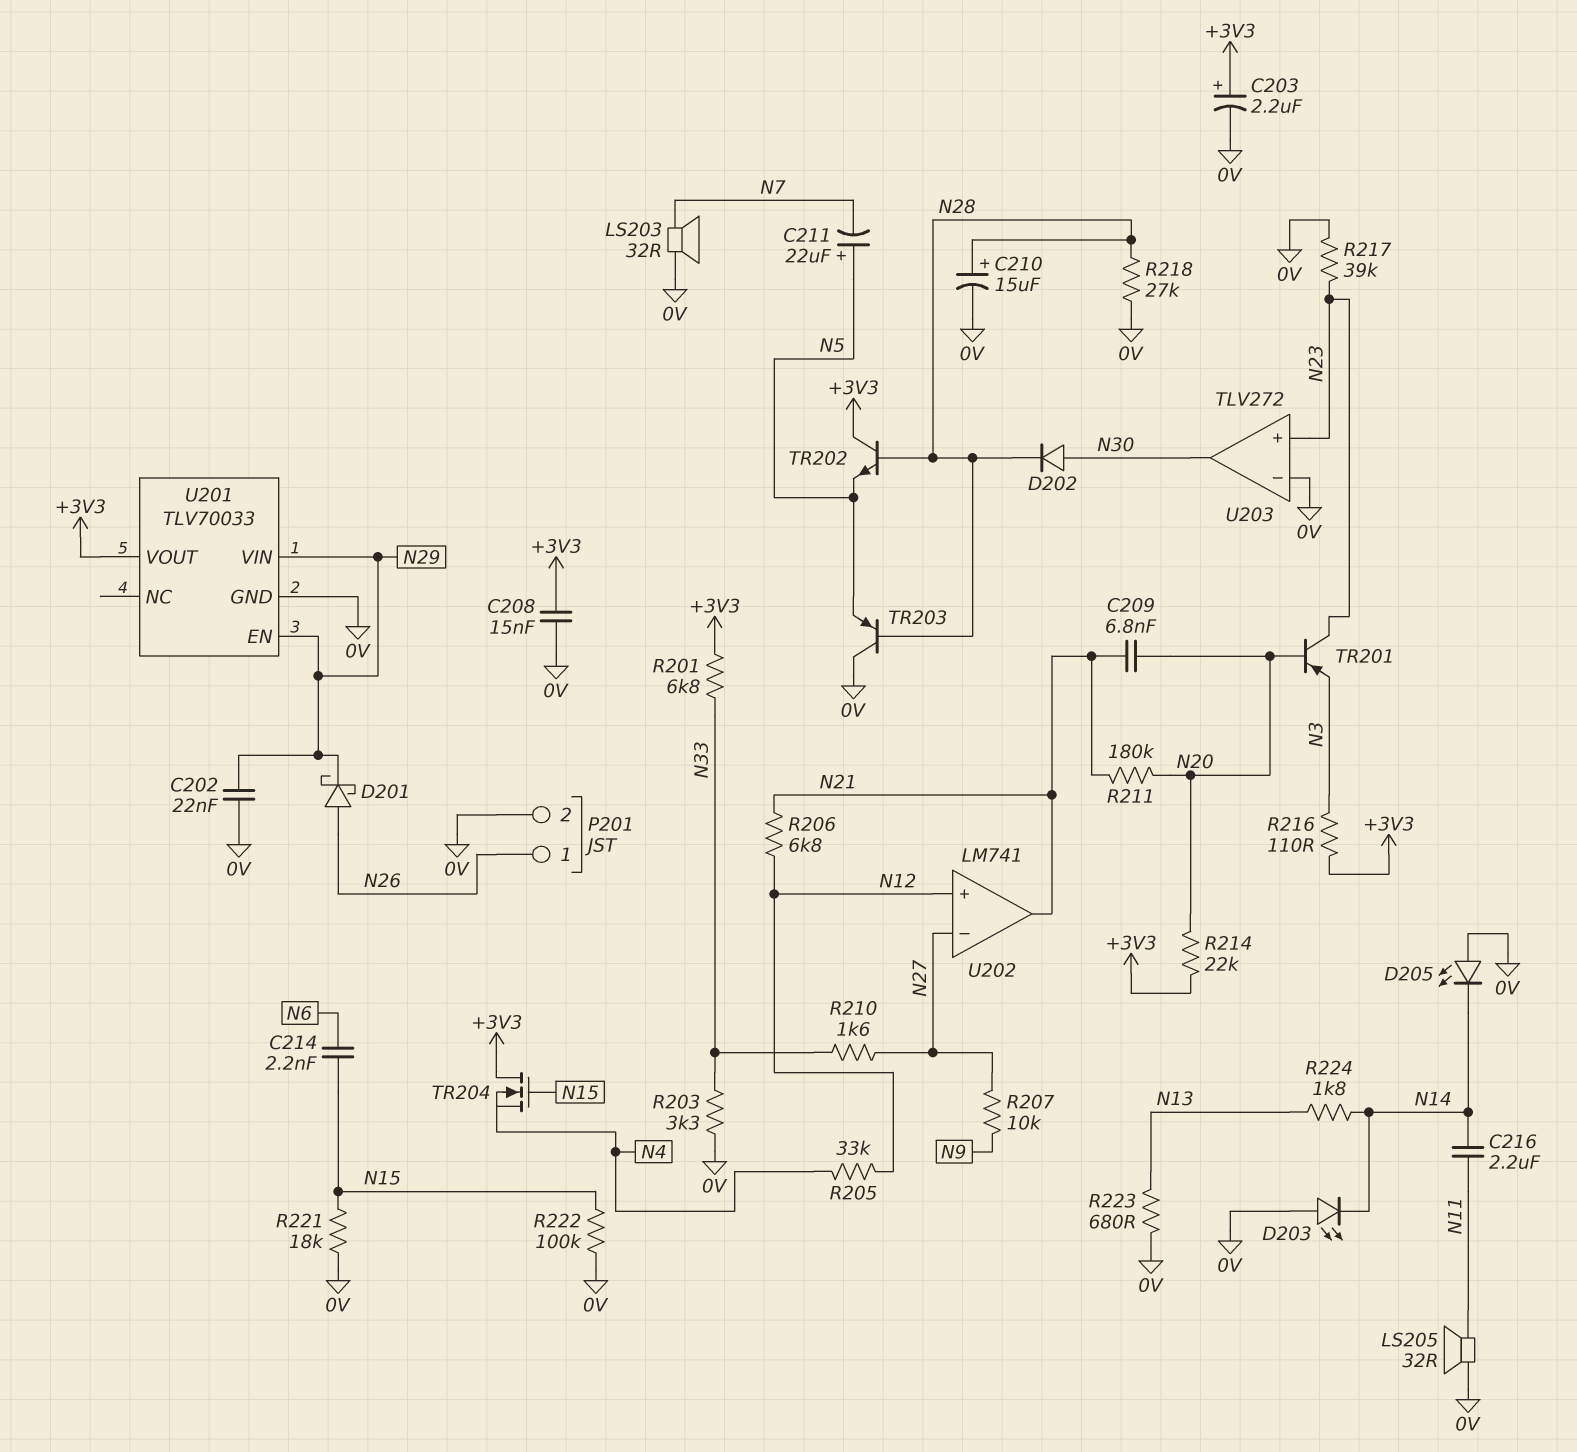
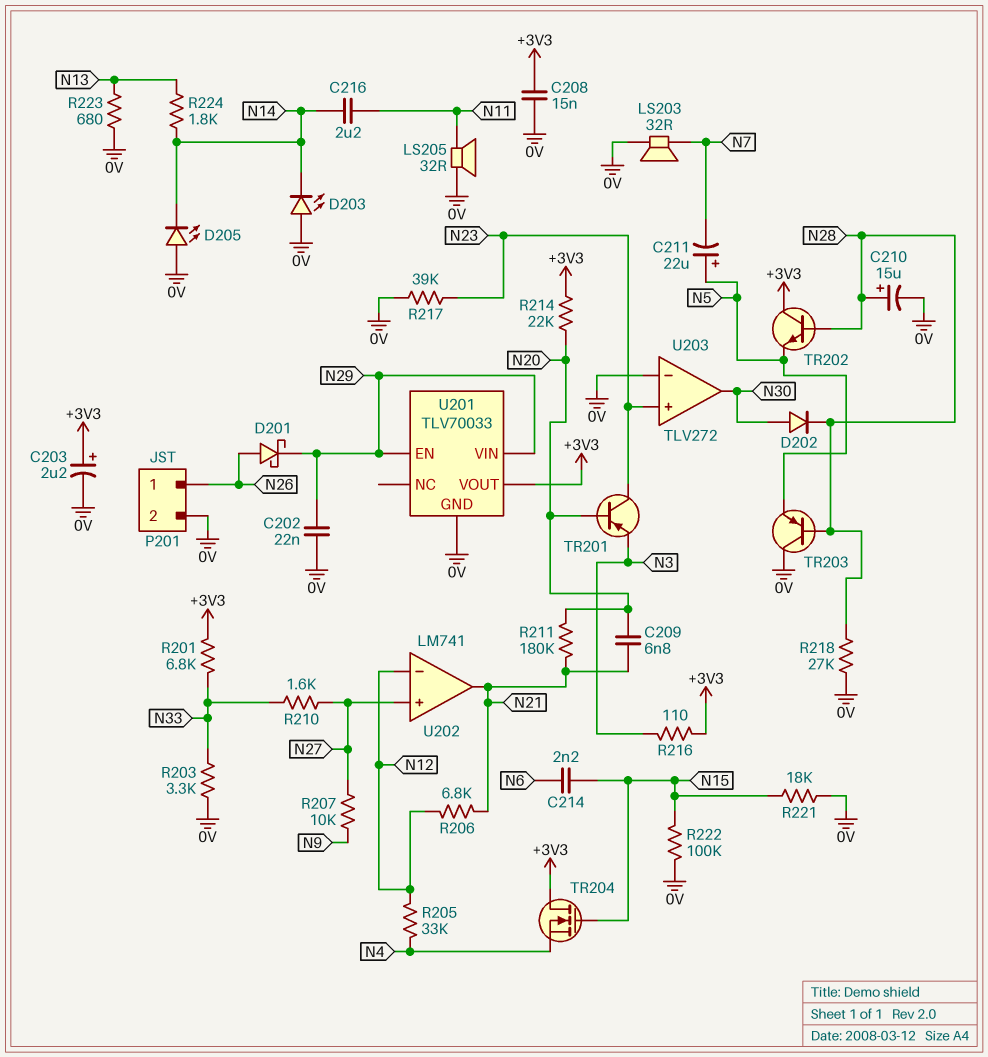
U202 pin in+: N12 -> N27
U202 pin in-: N27 -> N12

